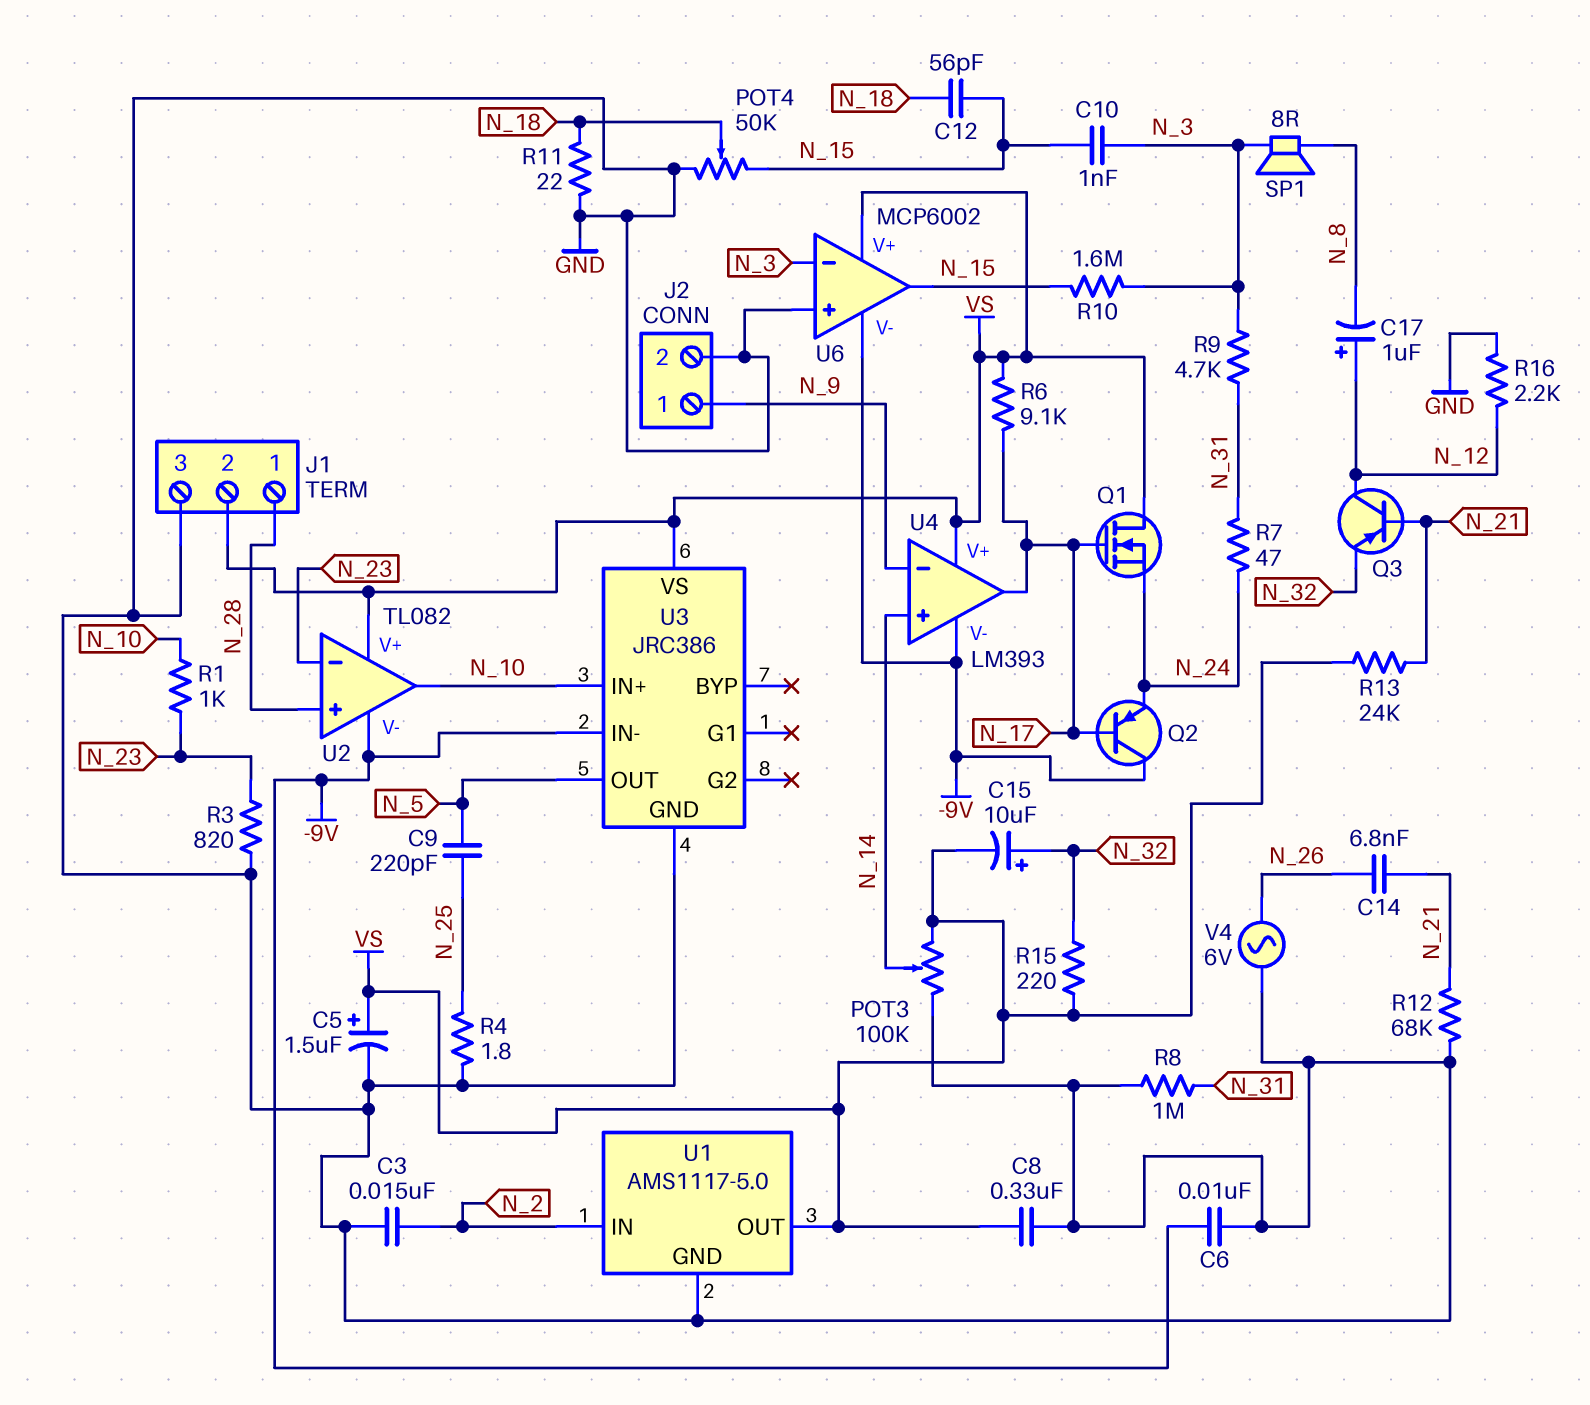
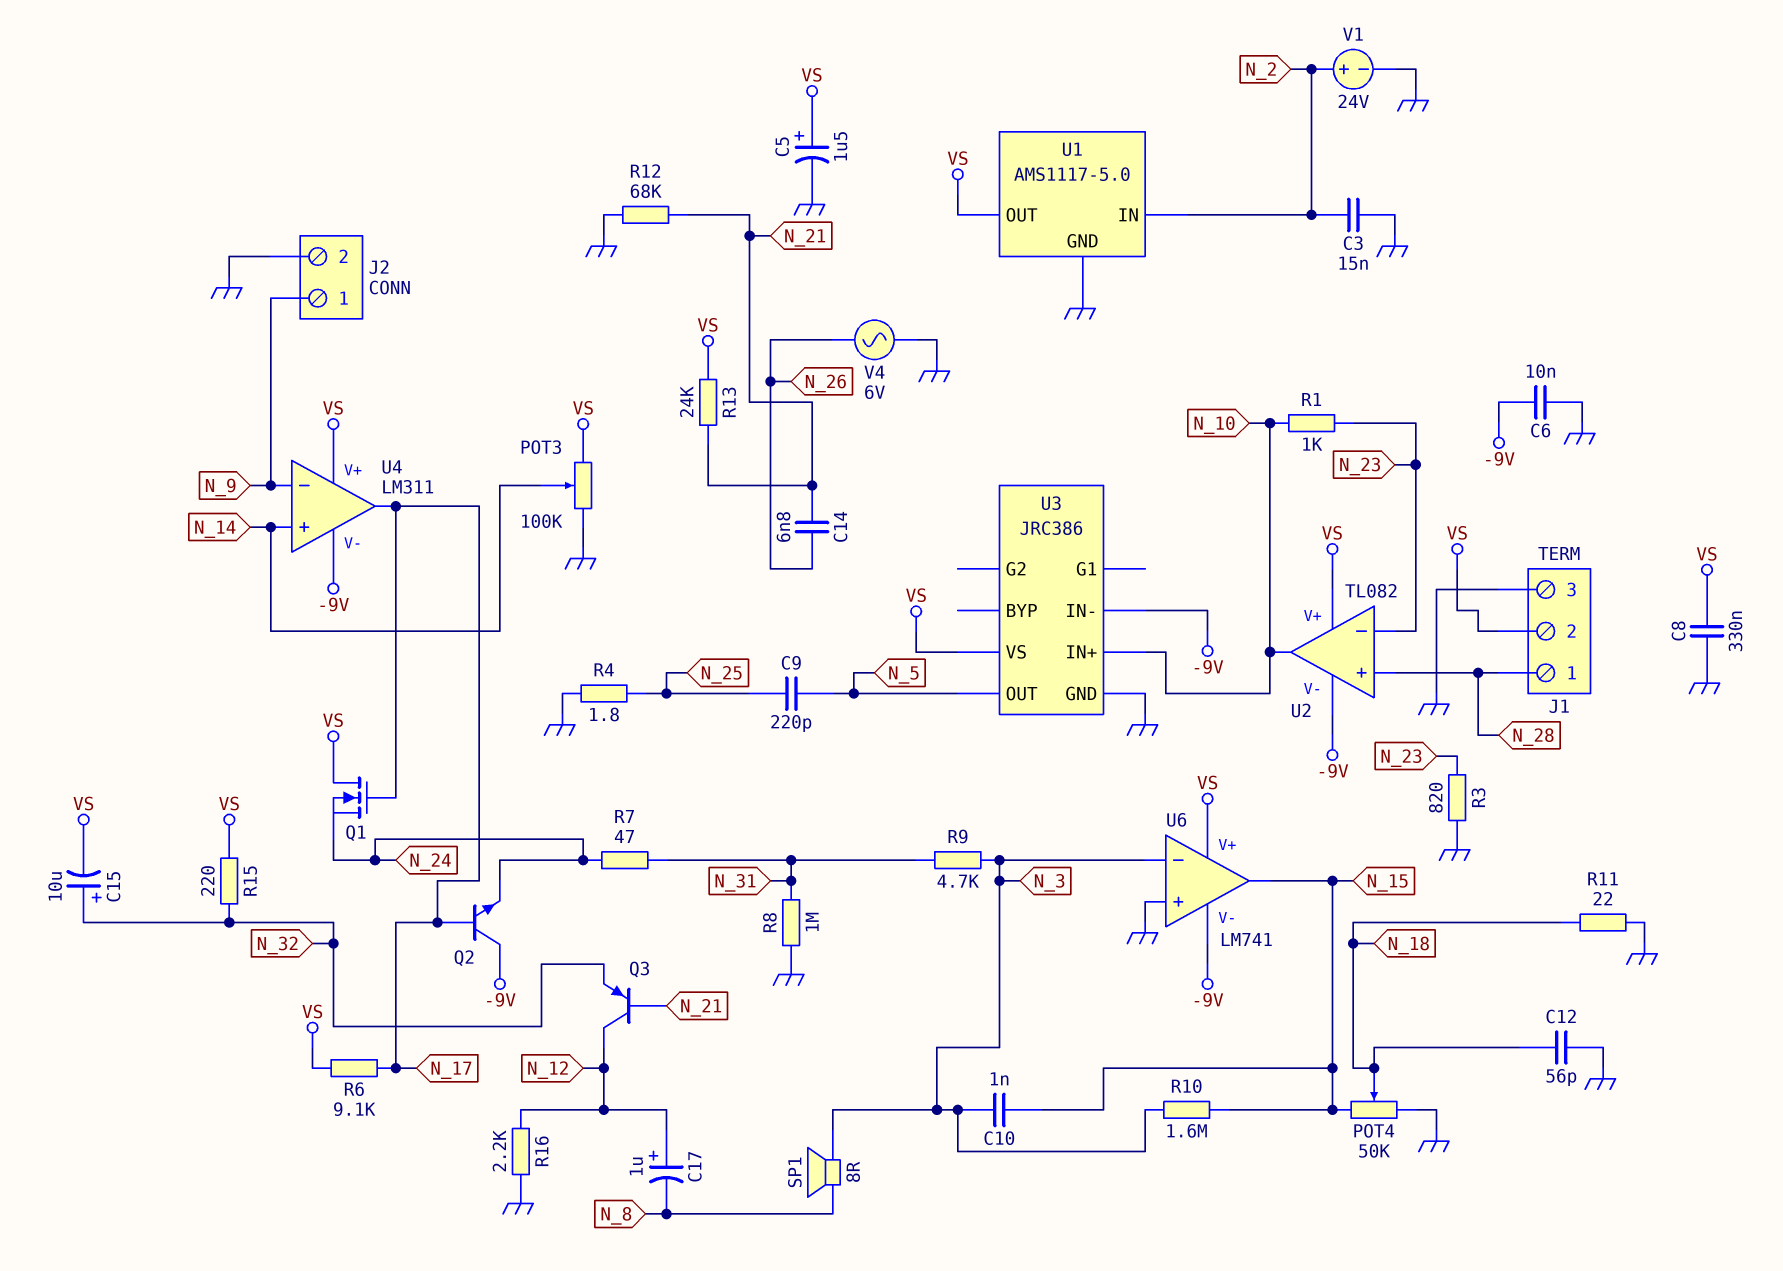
C12: 56pF (N_15, N_18) -> 56pF (GND, N_18)
Q2: PNP (B N_17, C -9V, E N_24) -> NPN (B N_17, C -9V, E N_24)
U4: LM393 -> LM311
U6: MCP6002 -> LM741
V1: none -> 24V (plus N_2, minus GND)

